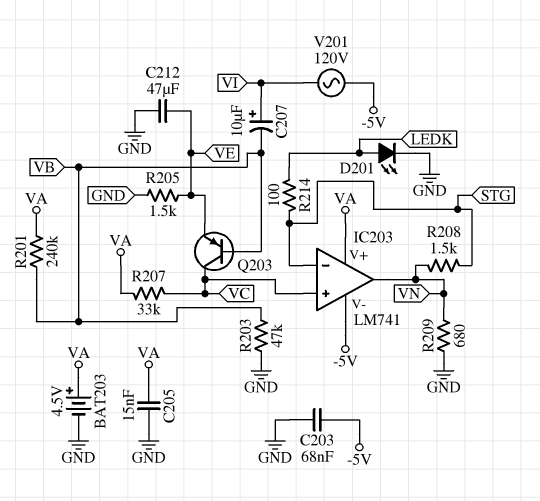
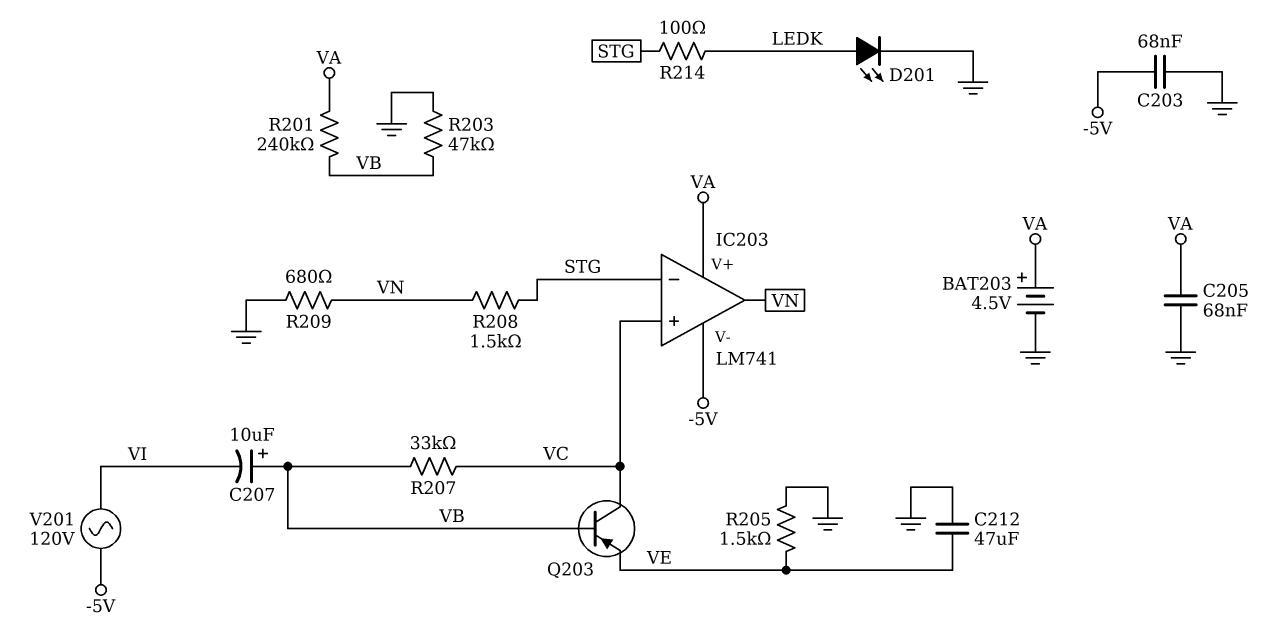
C205: 15nF (GND, VA) -> 68nF (GND, VA)
C207: 10uF (plus VI, minus VB) -> 10uF (plus VB, minus VI)
R207: 33k (VA, VC) -> 33k (VB, VC)

